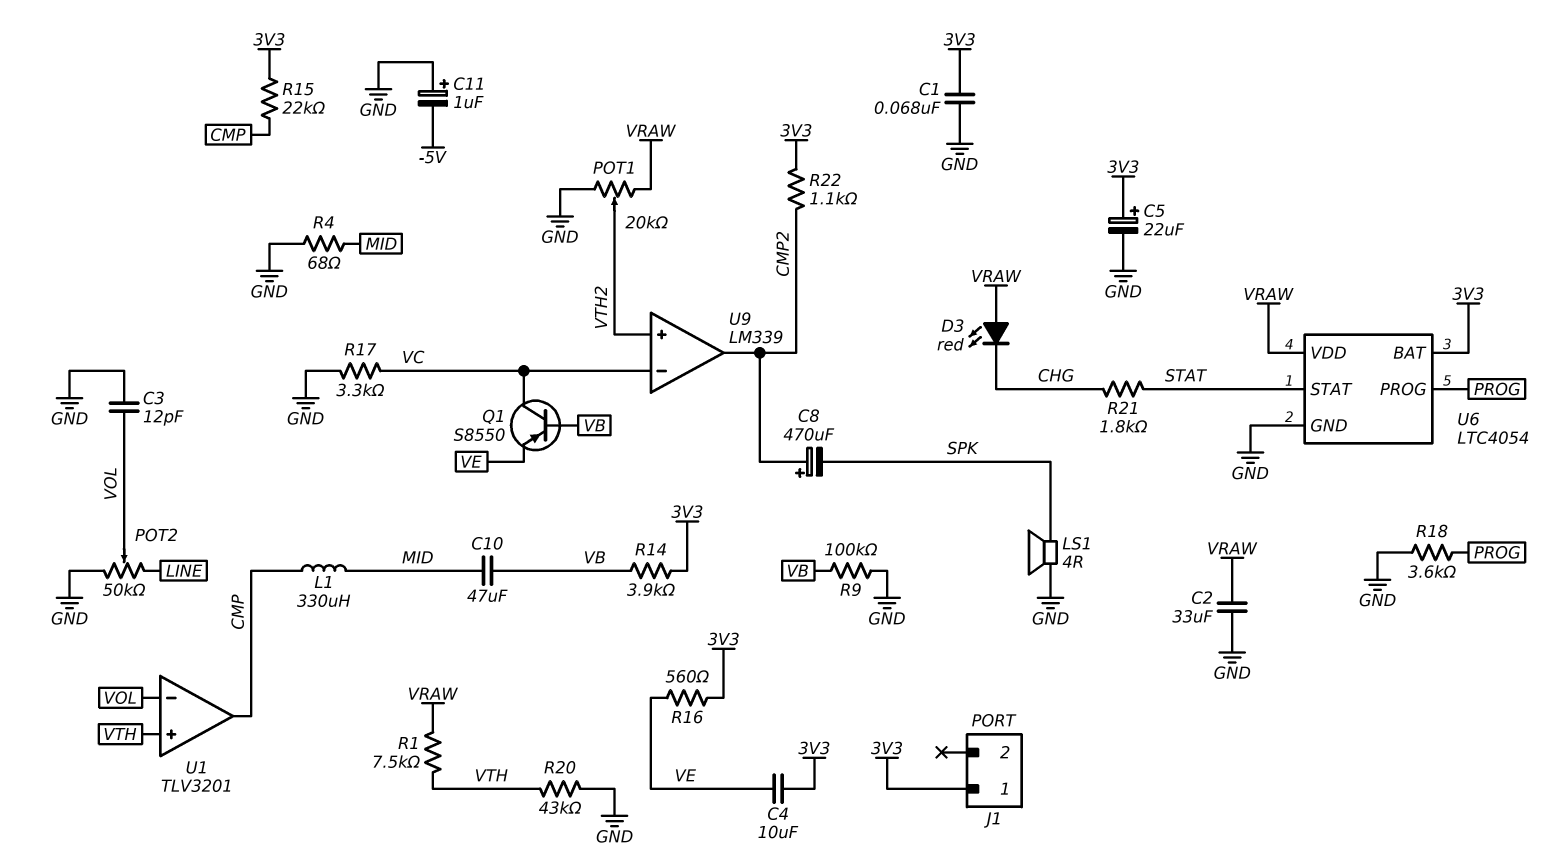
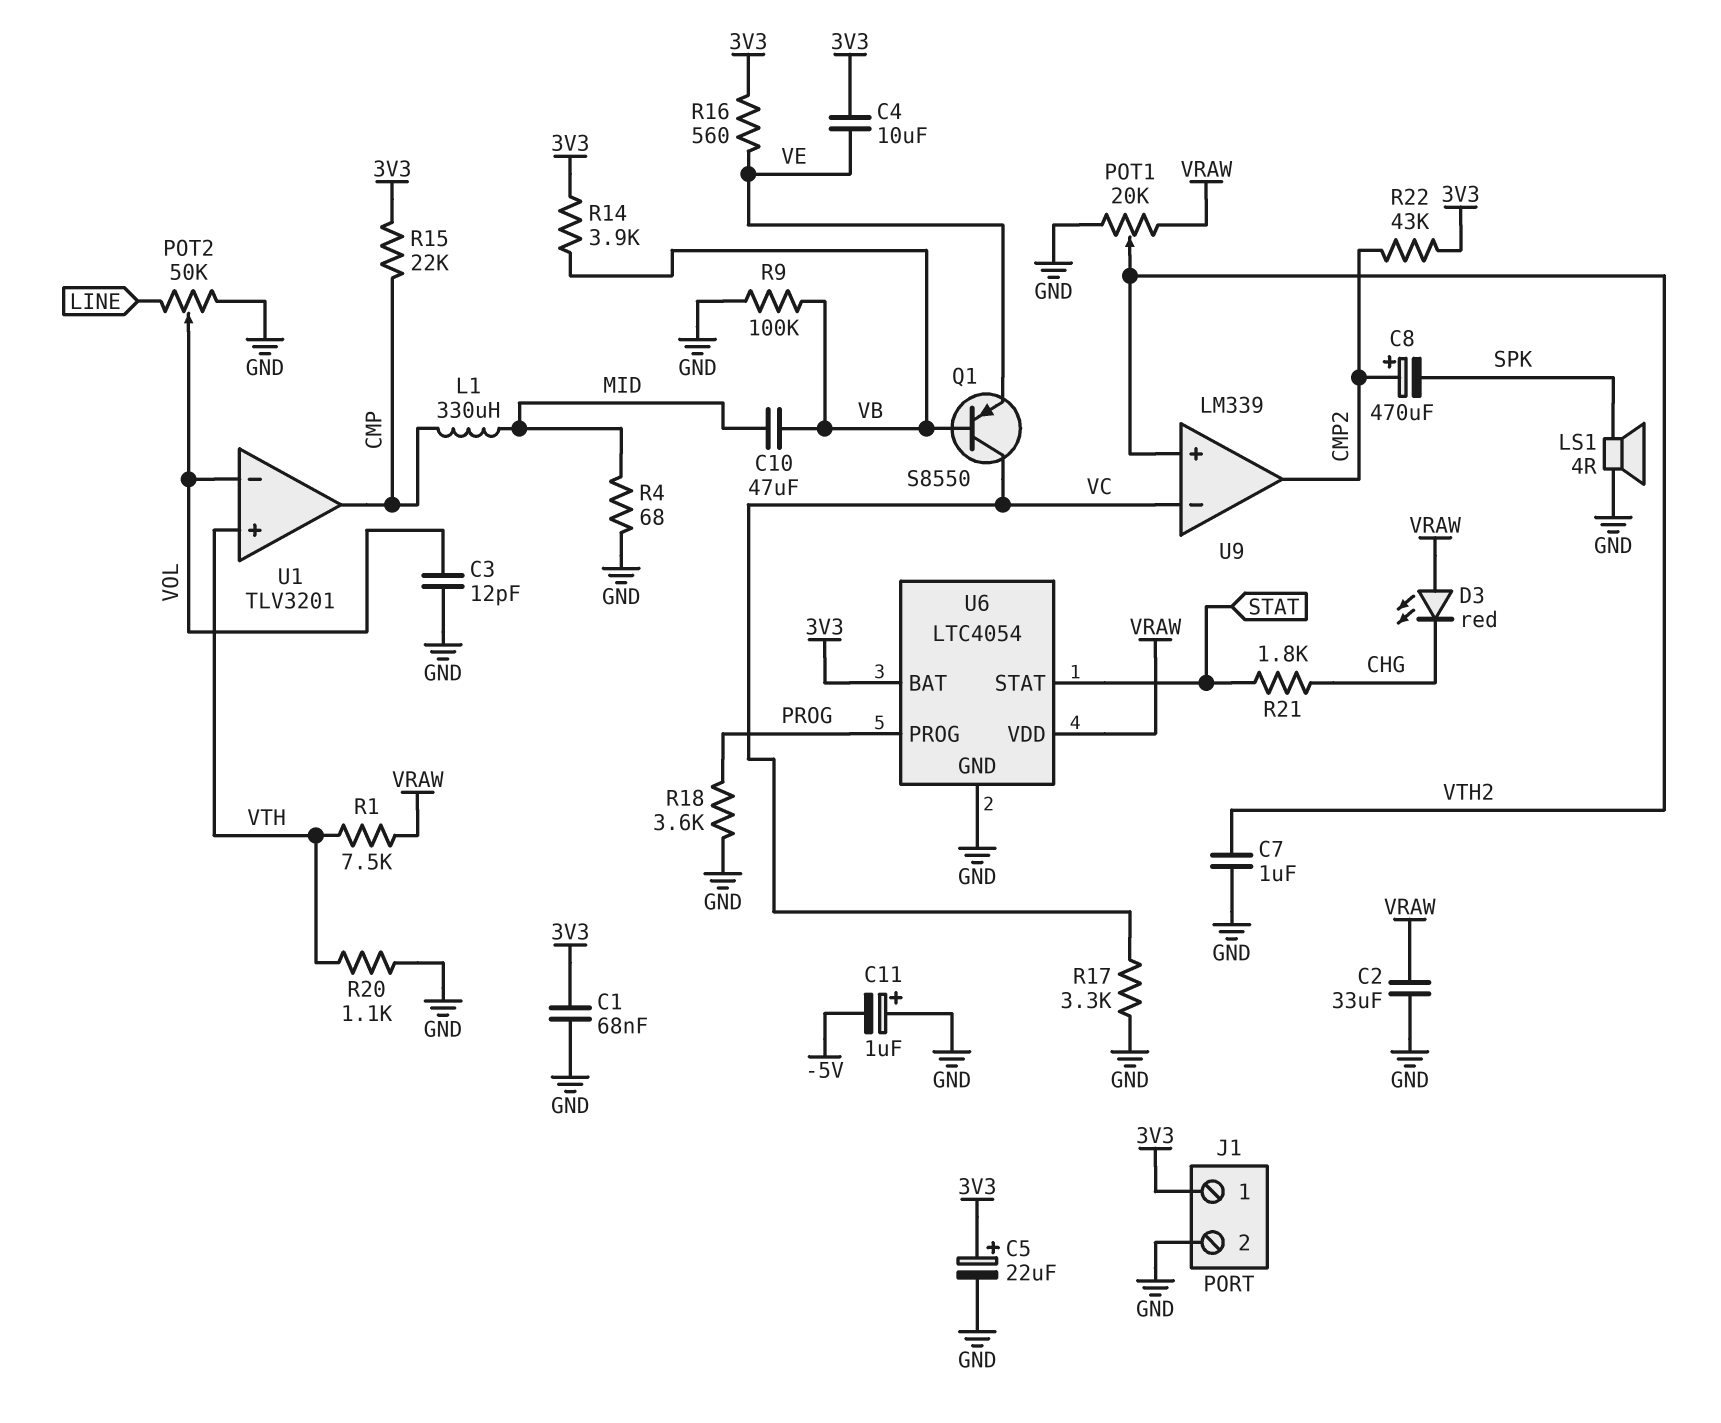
C7: none -> 1uF (GND, VTH2)
J1 pin 2: none -> GND
R20: 43k (GND, VTH) -> 1.1k (GND, VTH)
R22: 1.1k (3V3, CMP2) -> 43k (3V3, CMP2)

